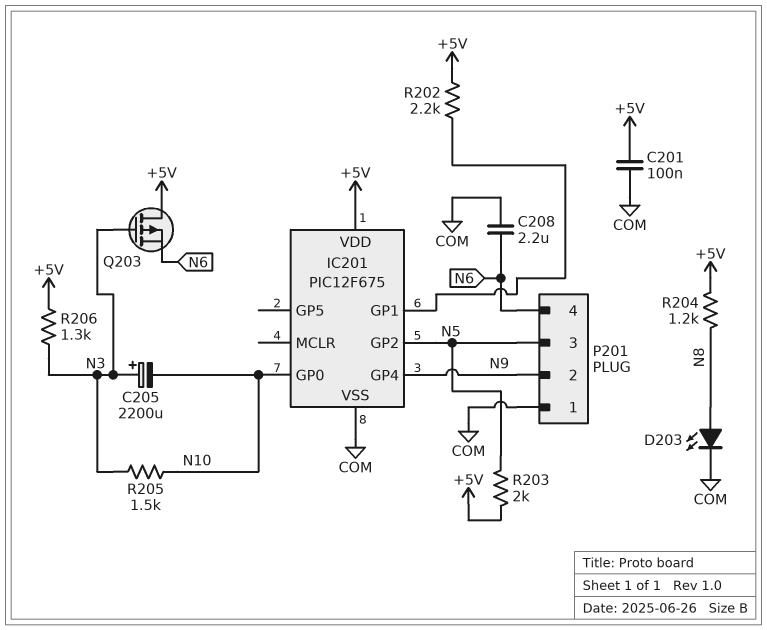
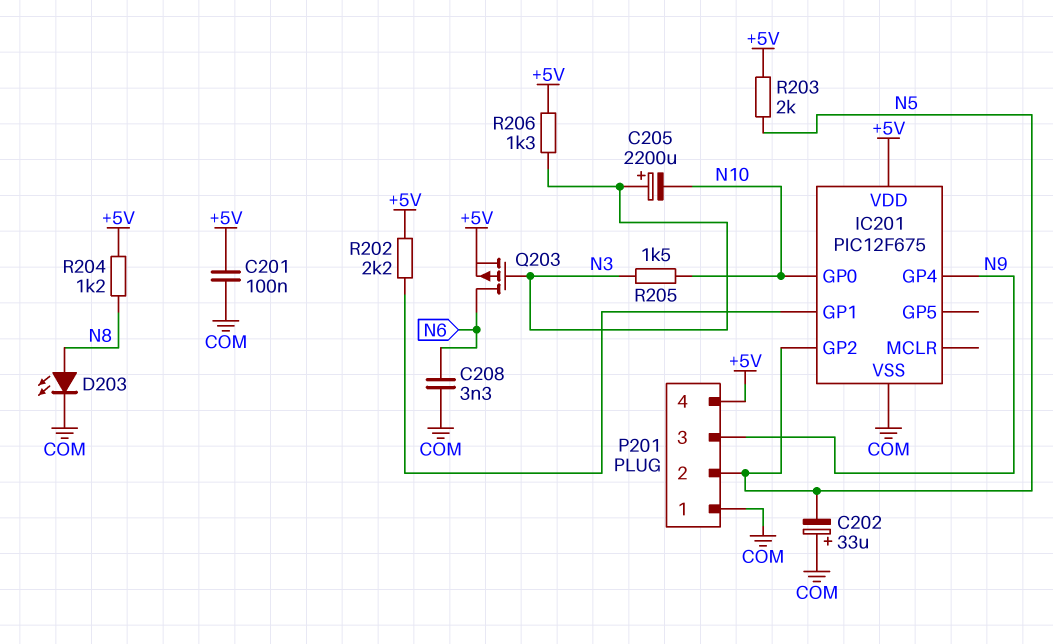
C202: none -> 33uF (plus COM, minus N5)
C208: 2.2uF (COM, N6) -> 3.3nF (COM, N6)
P201 pin 2: N9 -> N5
P201 pin 3: N5 -> N9
P201 pin 4: N6 -> +5V
Q203: PMOS (G N3, D +5V, S N6) -> PMOS (G N3, D N6, S +5V)

